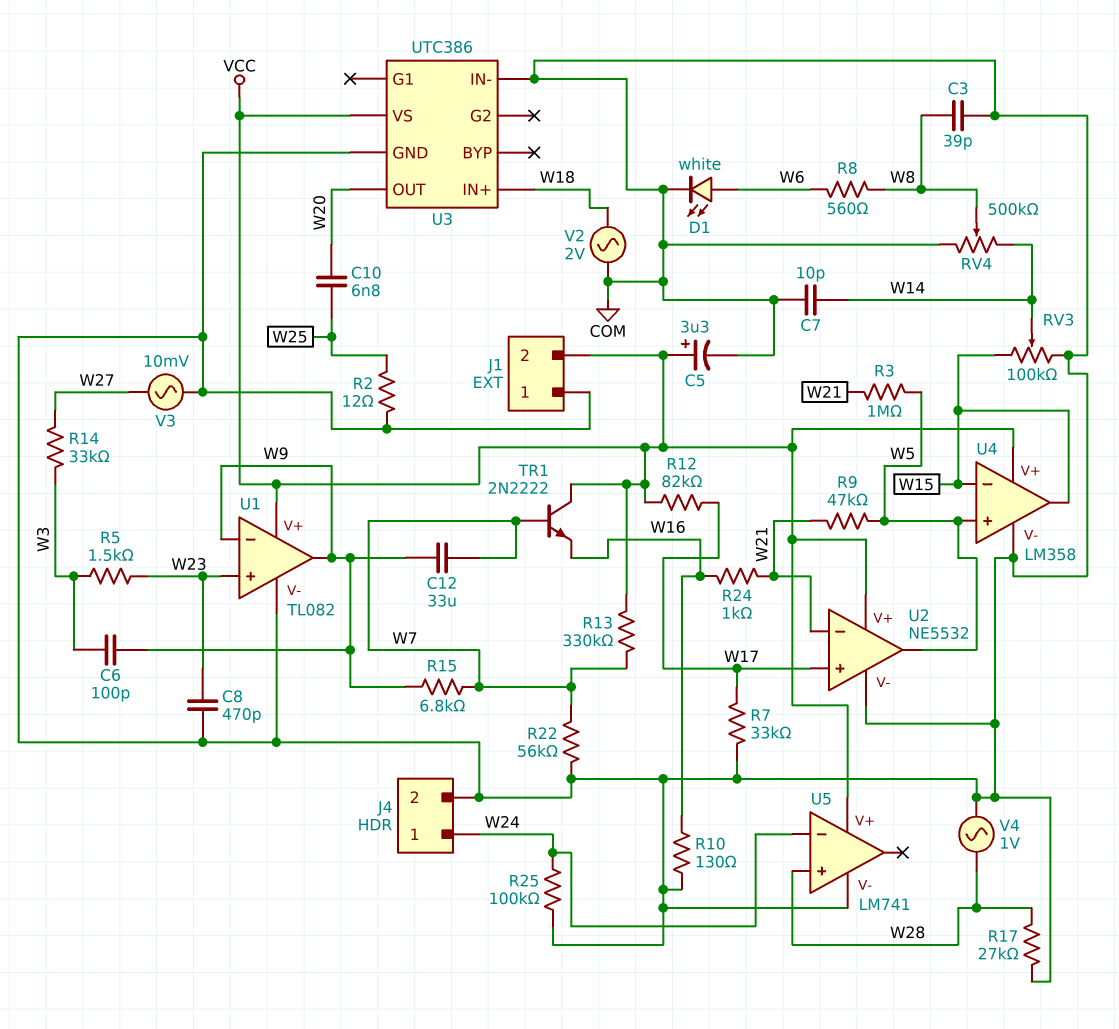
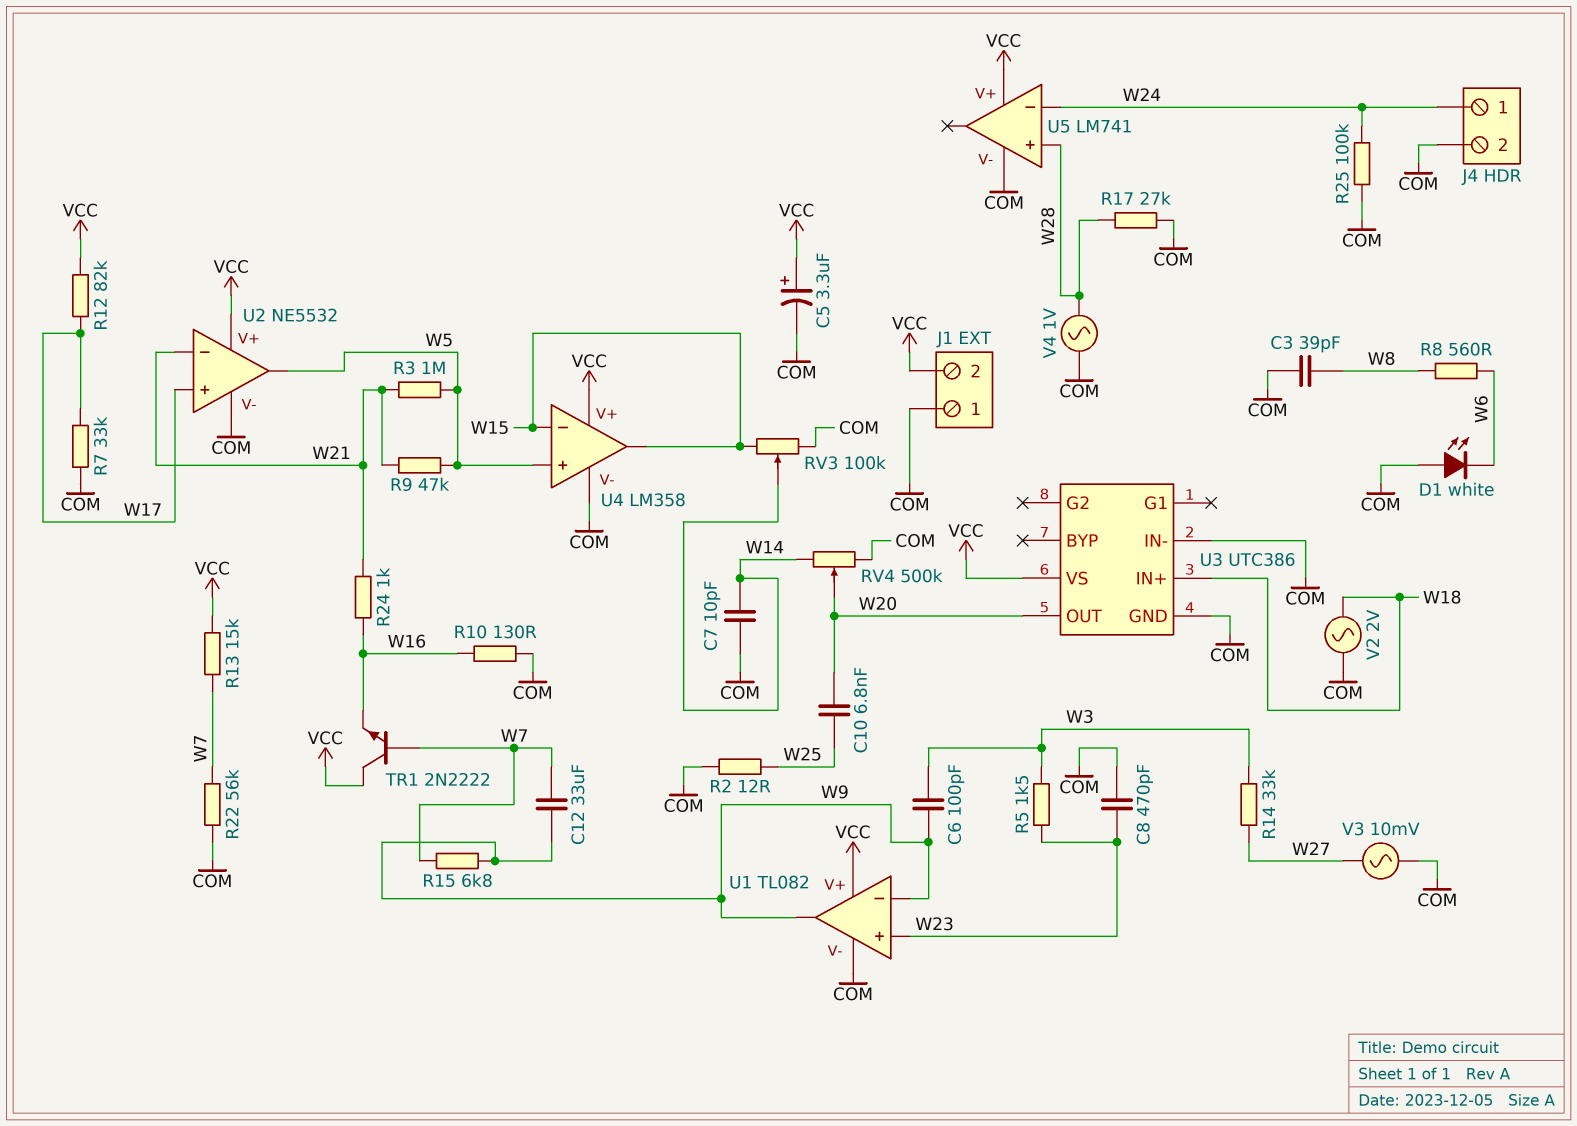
D1: LED white (A W6, K COM) -> LED white (A COM, K W6)
R13: 330k (VCC, W7) -> 15k (VCC, W7)
RV4: 500k (COM, W14, wiper W8) -> 500k (COM, W14, wiper W20)

